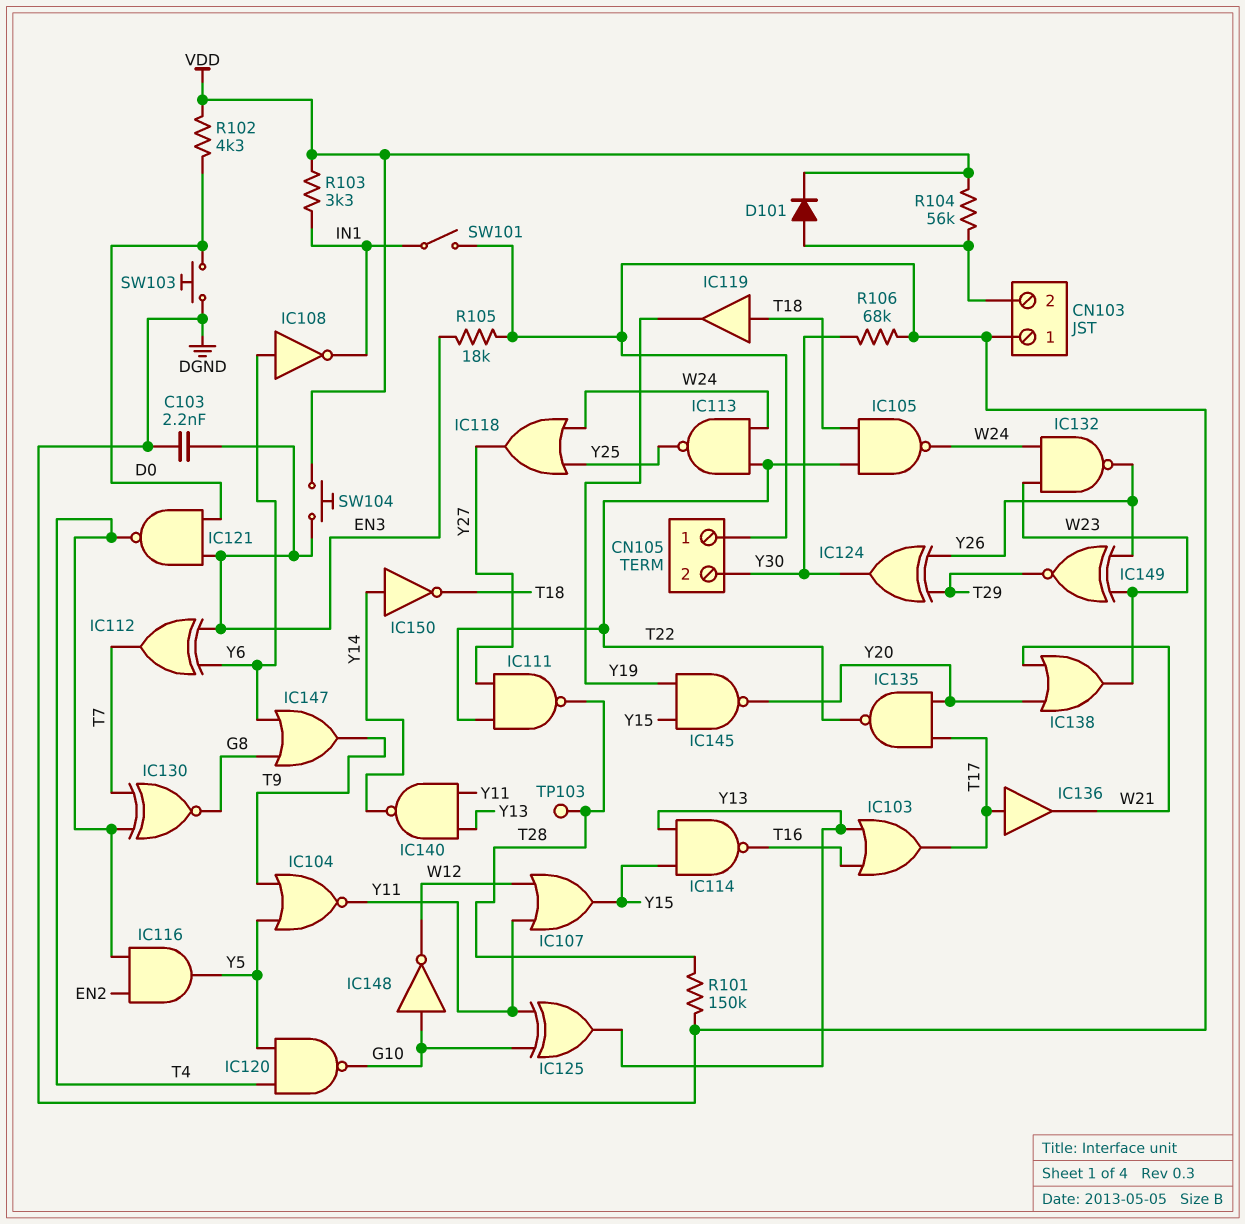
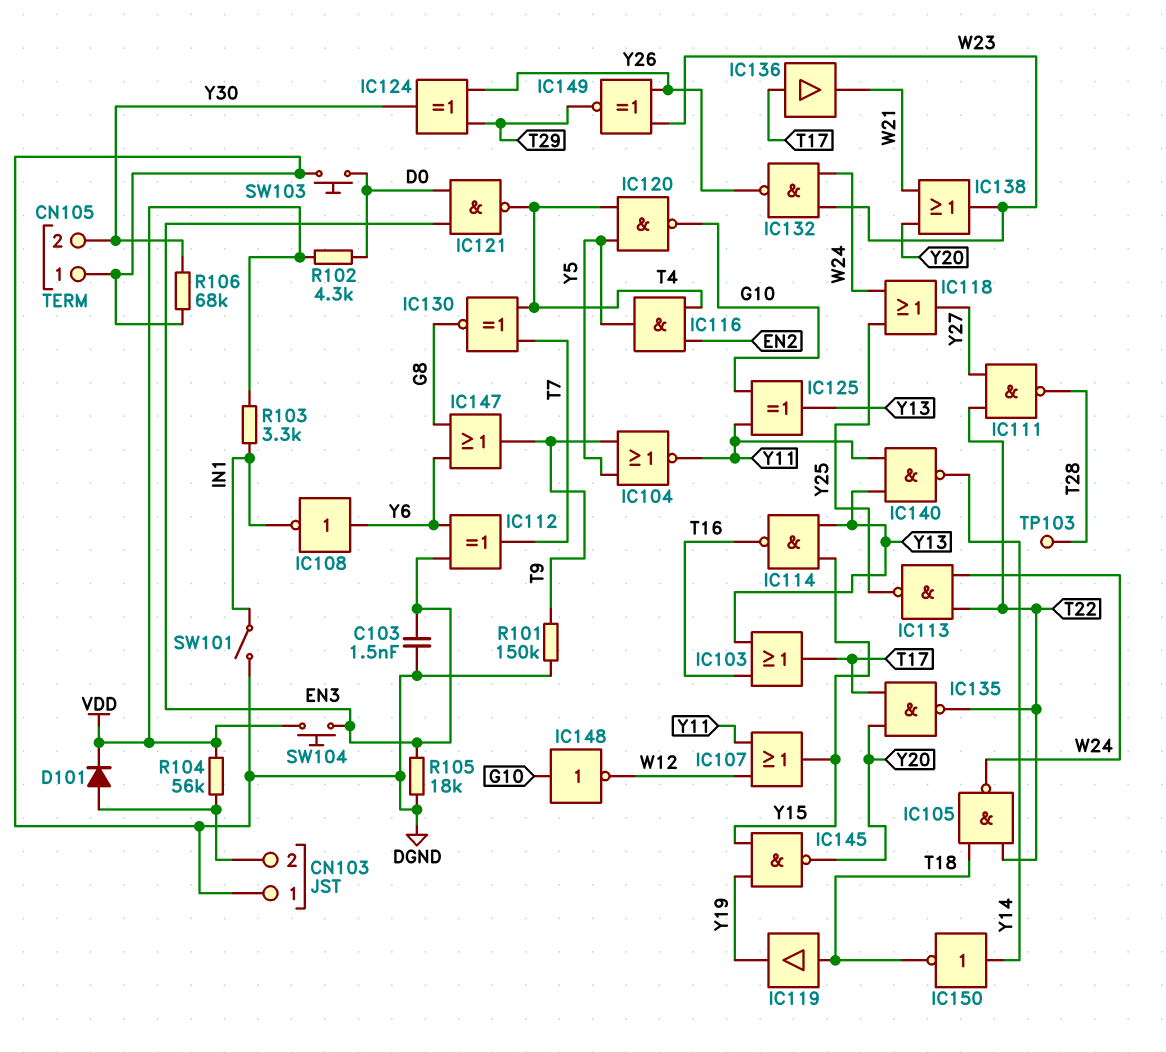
C103: 2.2nF (DGND, EN3) -> 1.5nF (DGND, EN3)
R101: 150k (DGND, T28) -> 150k (DGND, T9)

